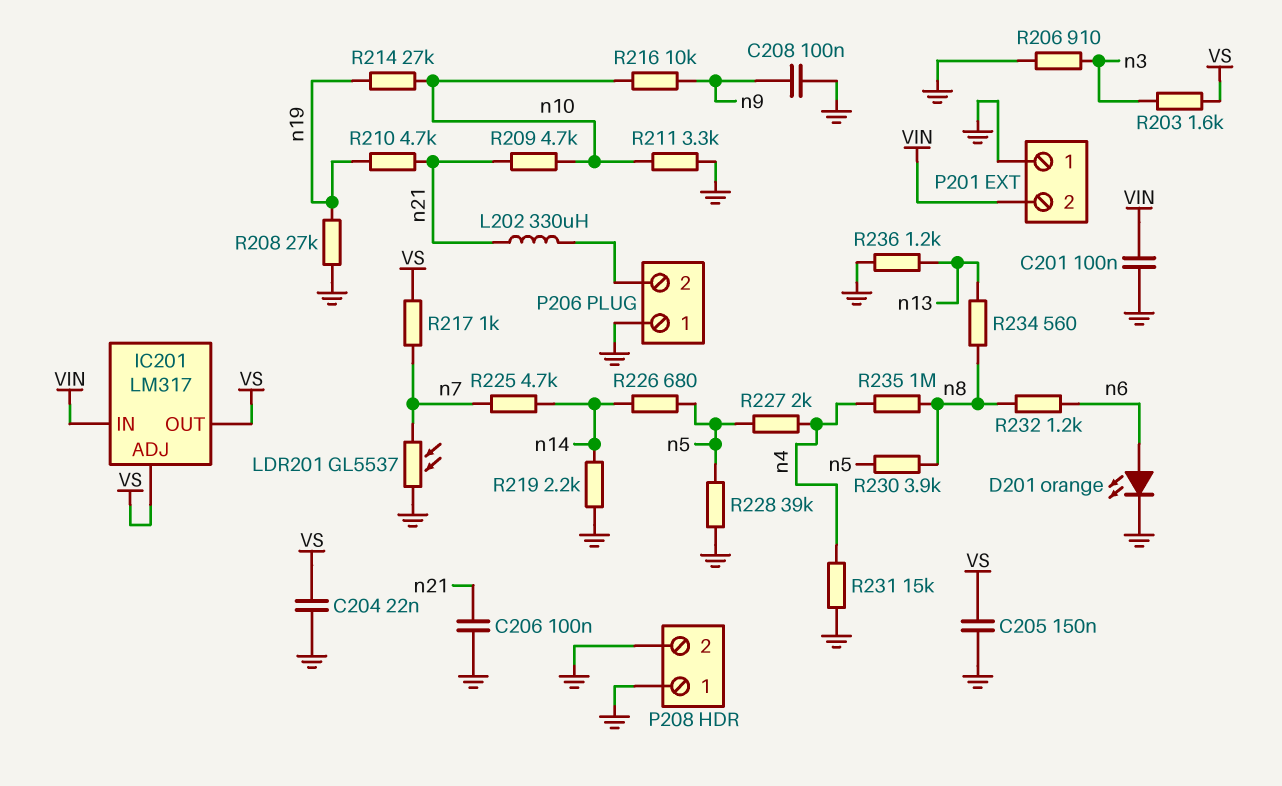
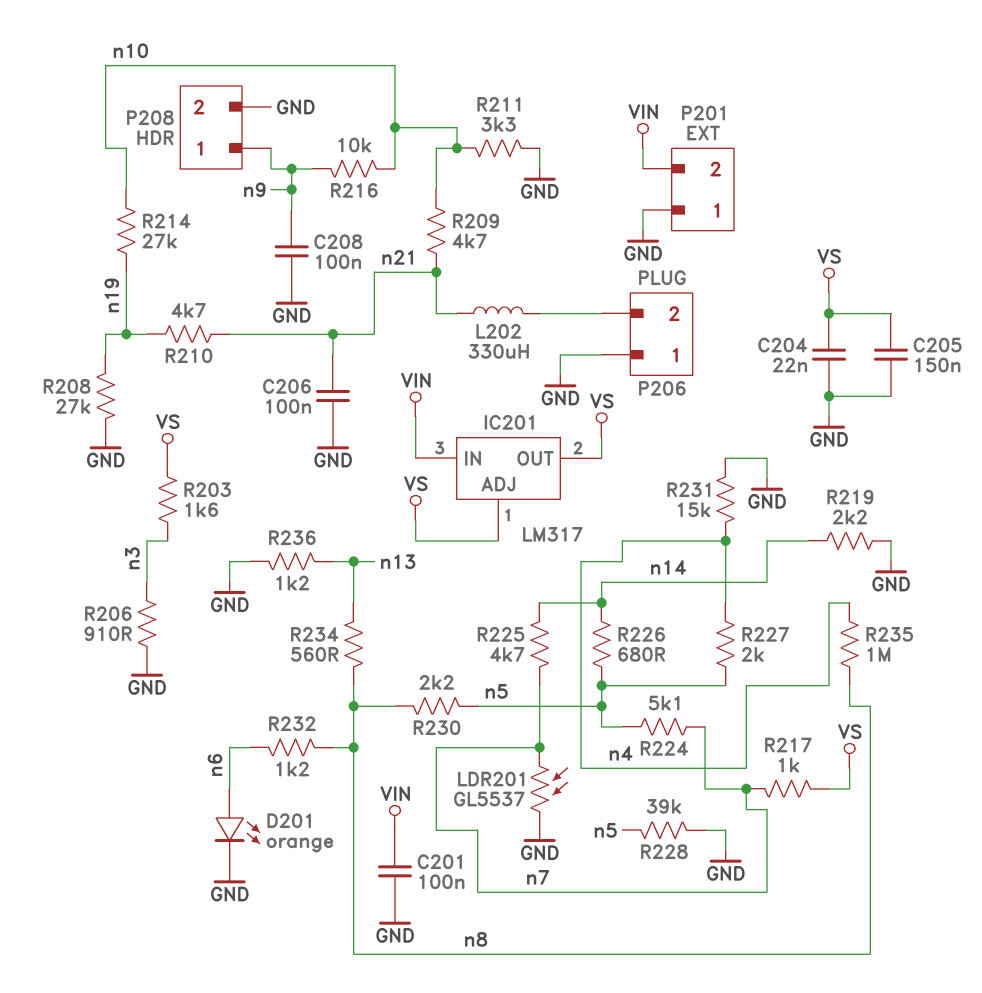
P208 pin 1: GND -> n9
R224: none -> 5.1k (n5, n7)
R230: 3.9k (n5, n8) -> 2.2k (n5, n8)

